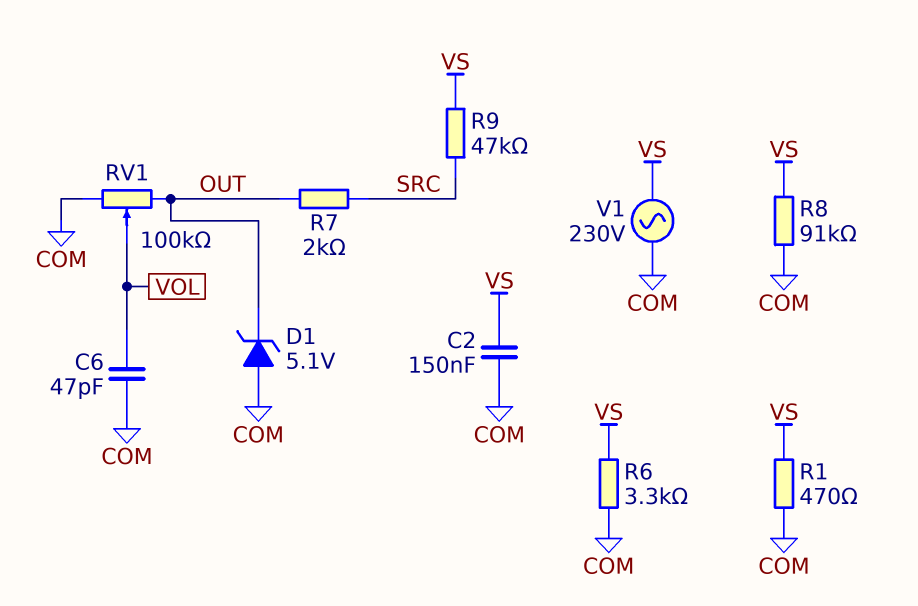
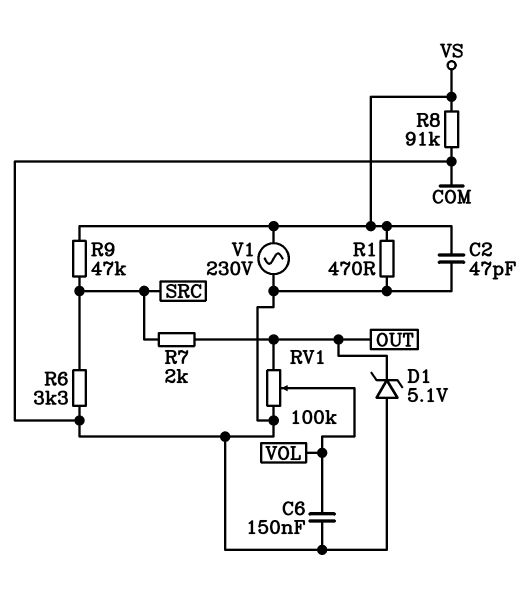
C2: 150nF (COM, VS) -> 47pF (COM, VS)
C6: 47pF (COM, VOL) -> 150nF (COM, VOL)
R6: 3.3k (COM, VS) -> 3.3k (COM, SRC)

